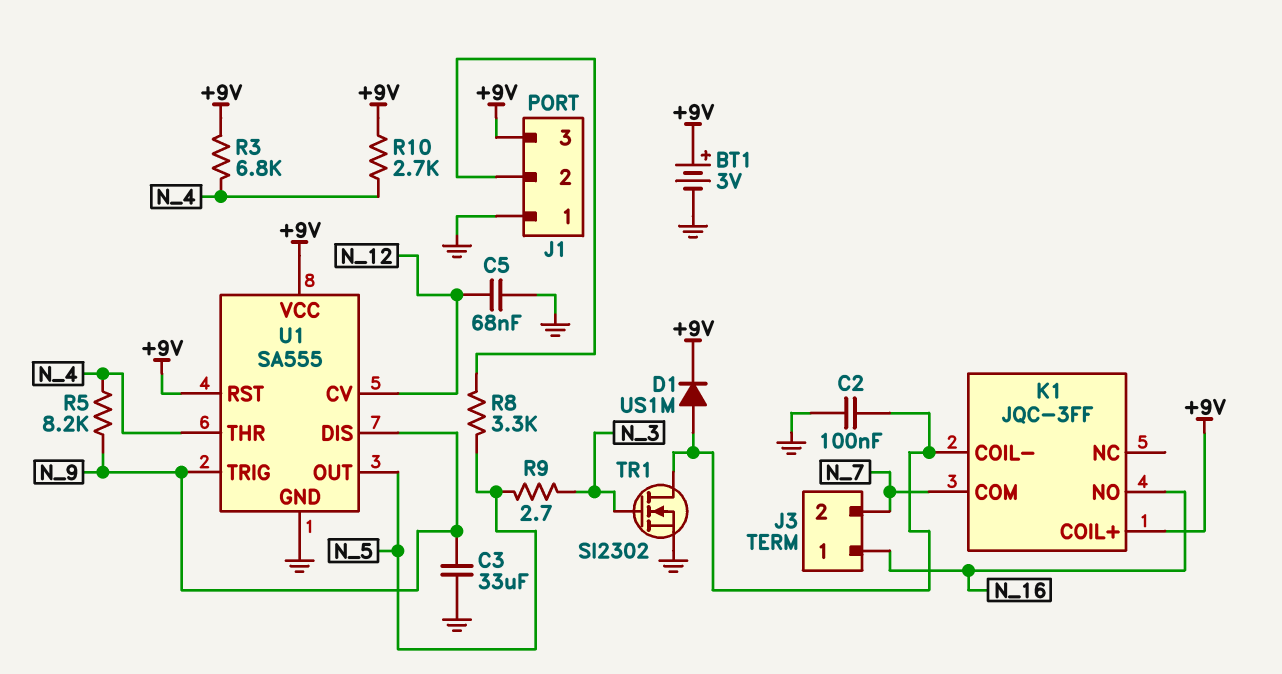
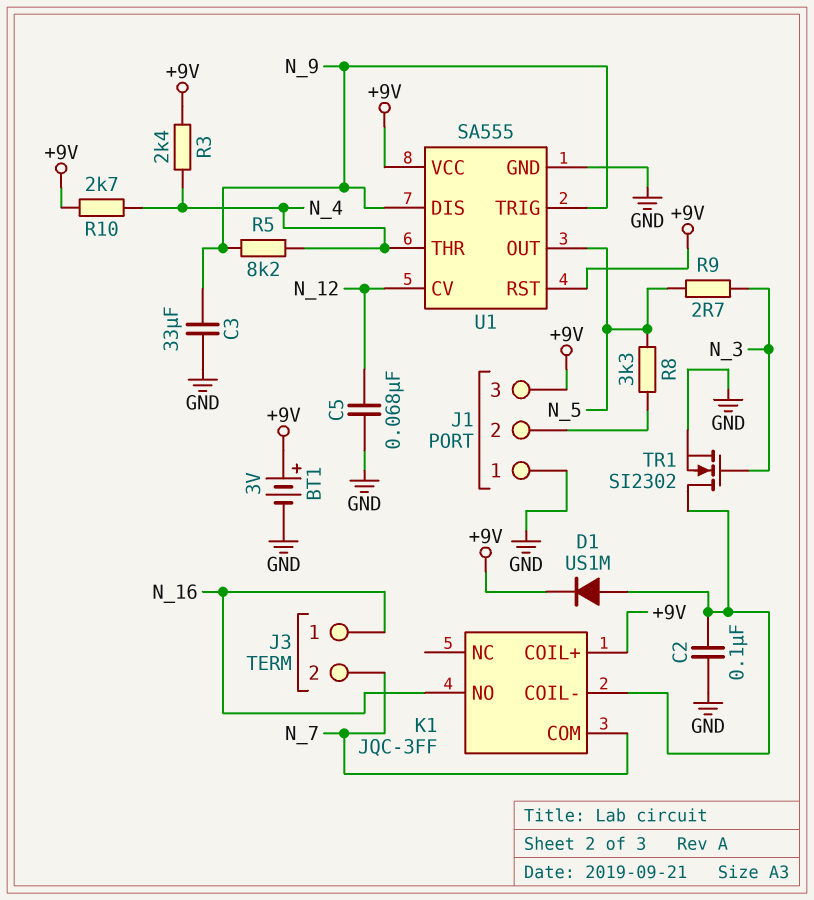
R3: 6.8k (+9V, N_4) -> 2.4k (+9V, N_4)

